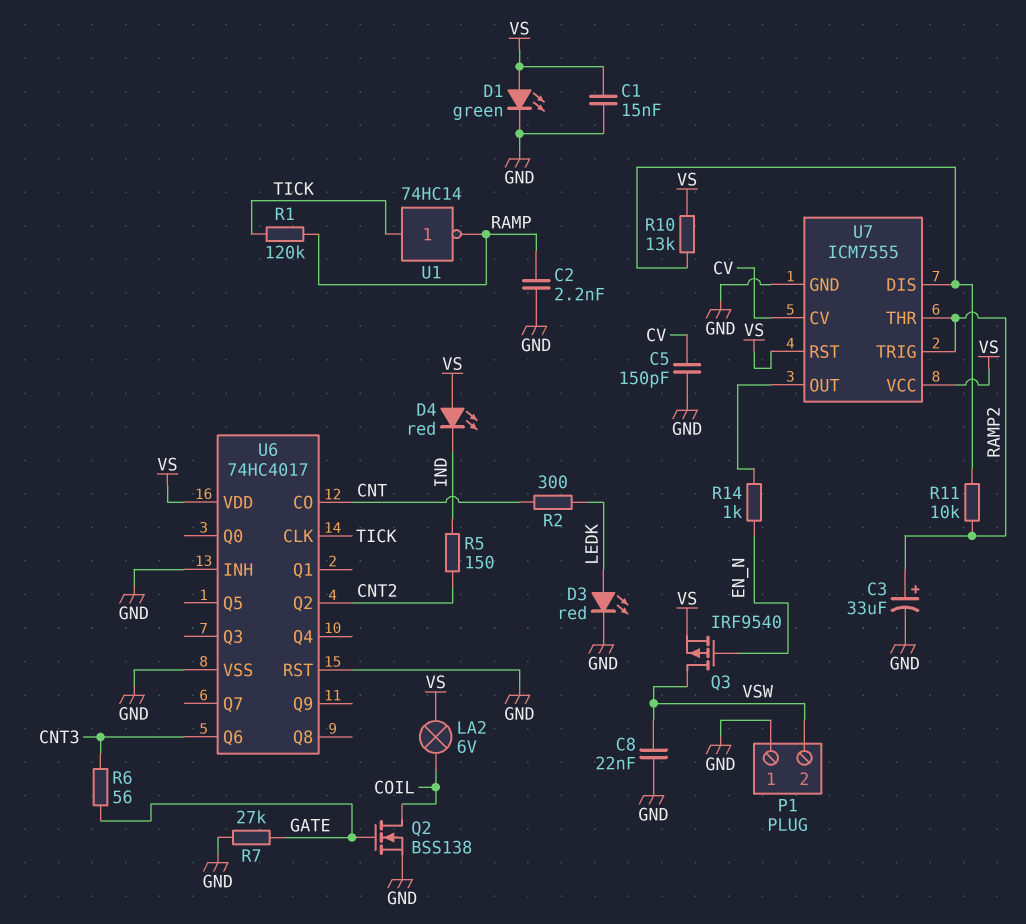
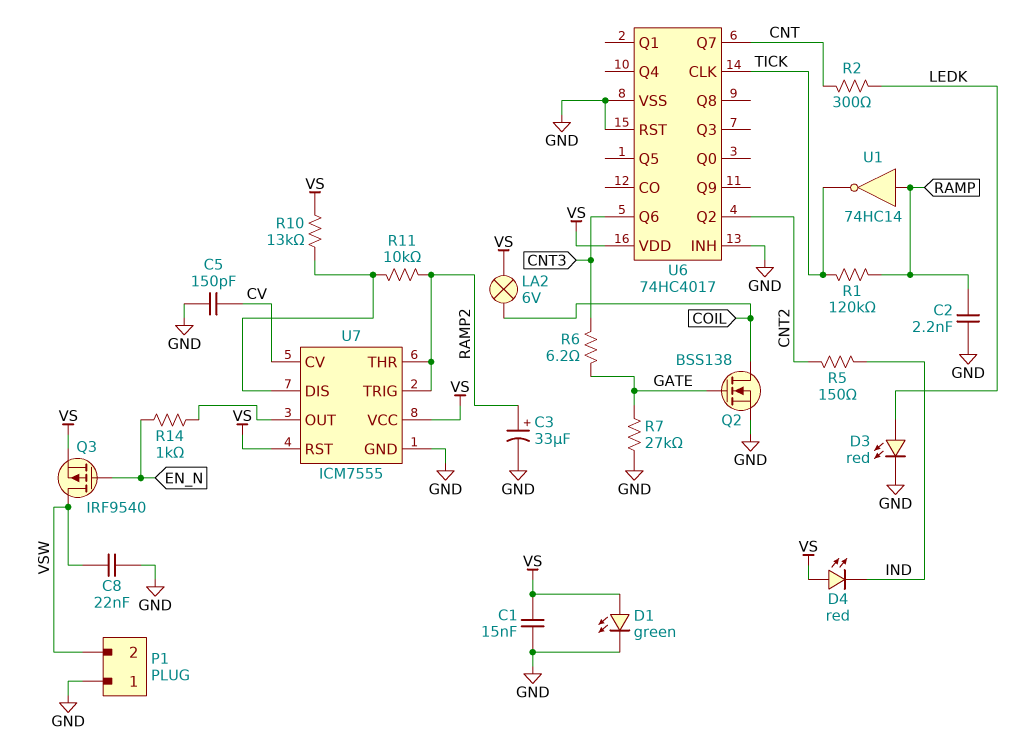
R6: 56 (CNT3, GATE) -> 6.2 (CNT3, GATE)
U1: NOT 74HC14 (in TICK, out RAMP) -> NOT 74HC14 (in RAMP, out TICK)
U6 pin CO: CNT -> none
U6 pin Q7: none -> CNT

